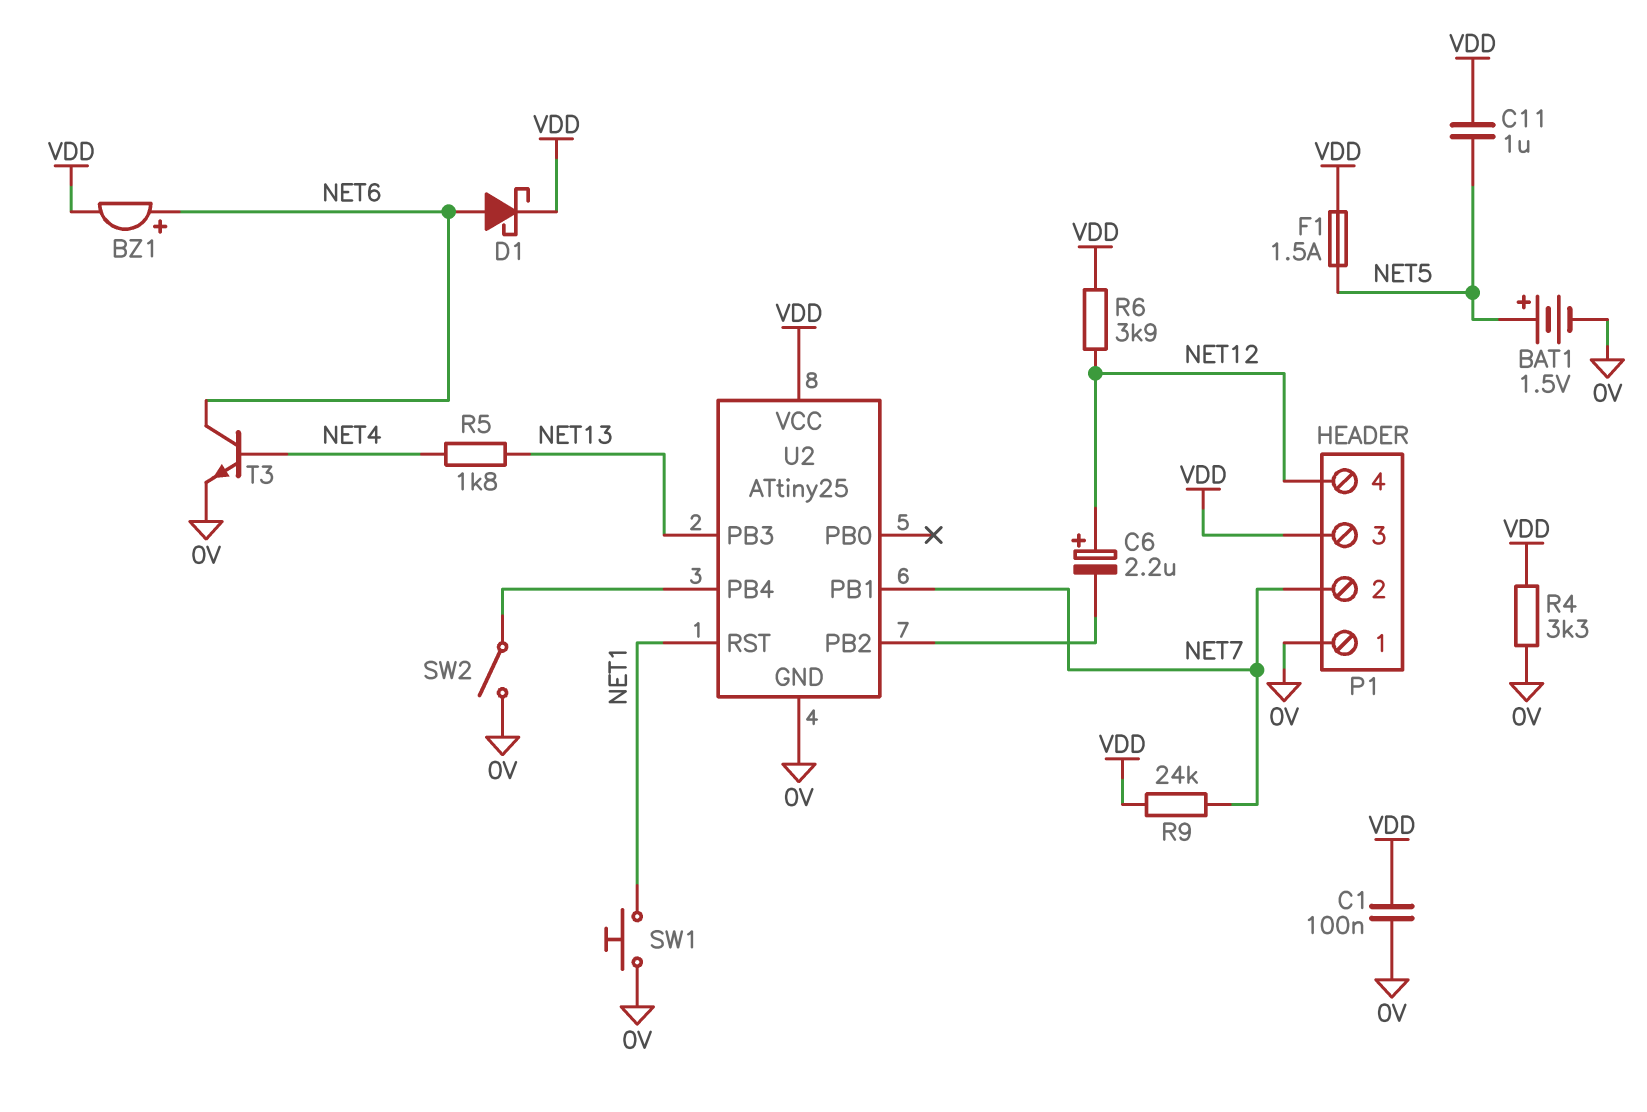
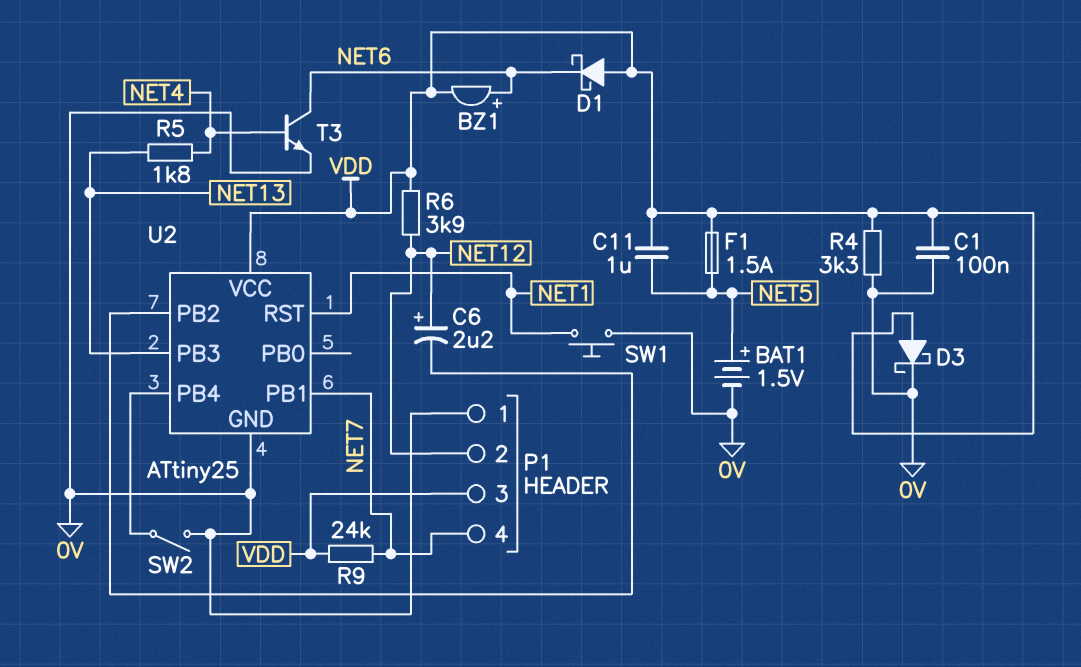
D1: schottky (A NET6, K VDD) -> schottky (A VDD, K NET6)
D3: none -> schottky (A VDD, K 0V)
P1 pin 2: NET7 -> NET12
P1 pin 4: NET12 -> NET7

